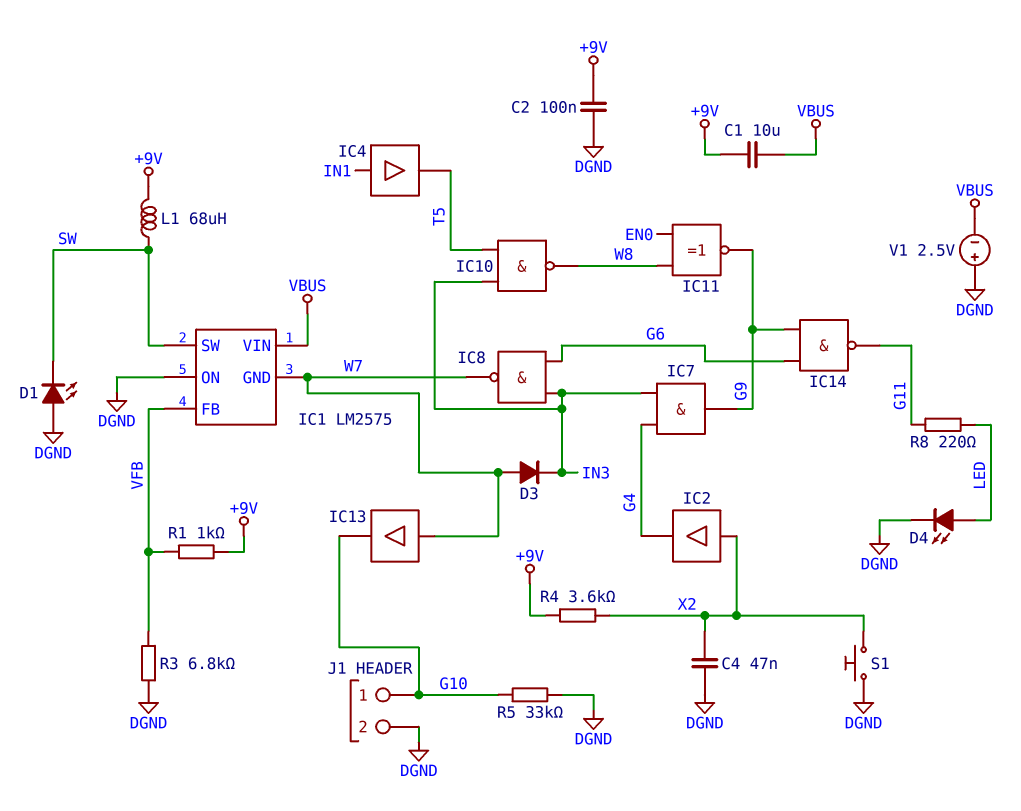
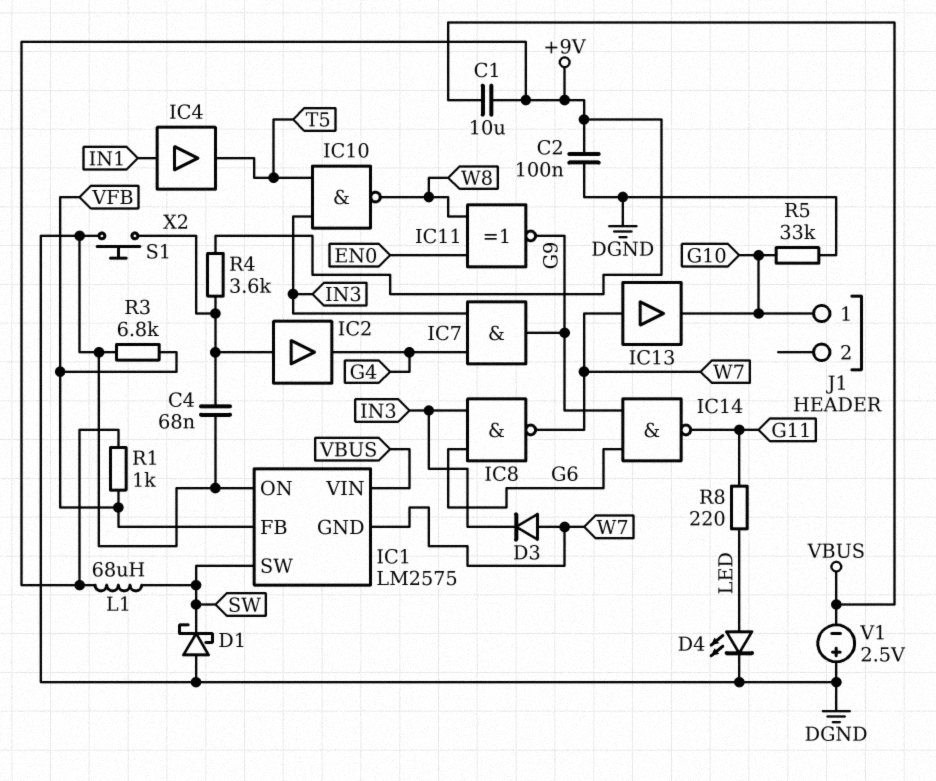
C4: 47nF (DGND, X2) -> 68nF (DGND, X2)
D1: LED (A DGND, K SW) -> schottky (A DGND, K SW)
J1 pin 2: DGND -> none

